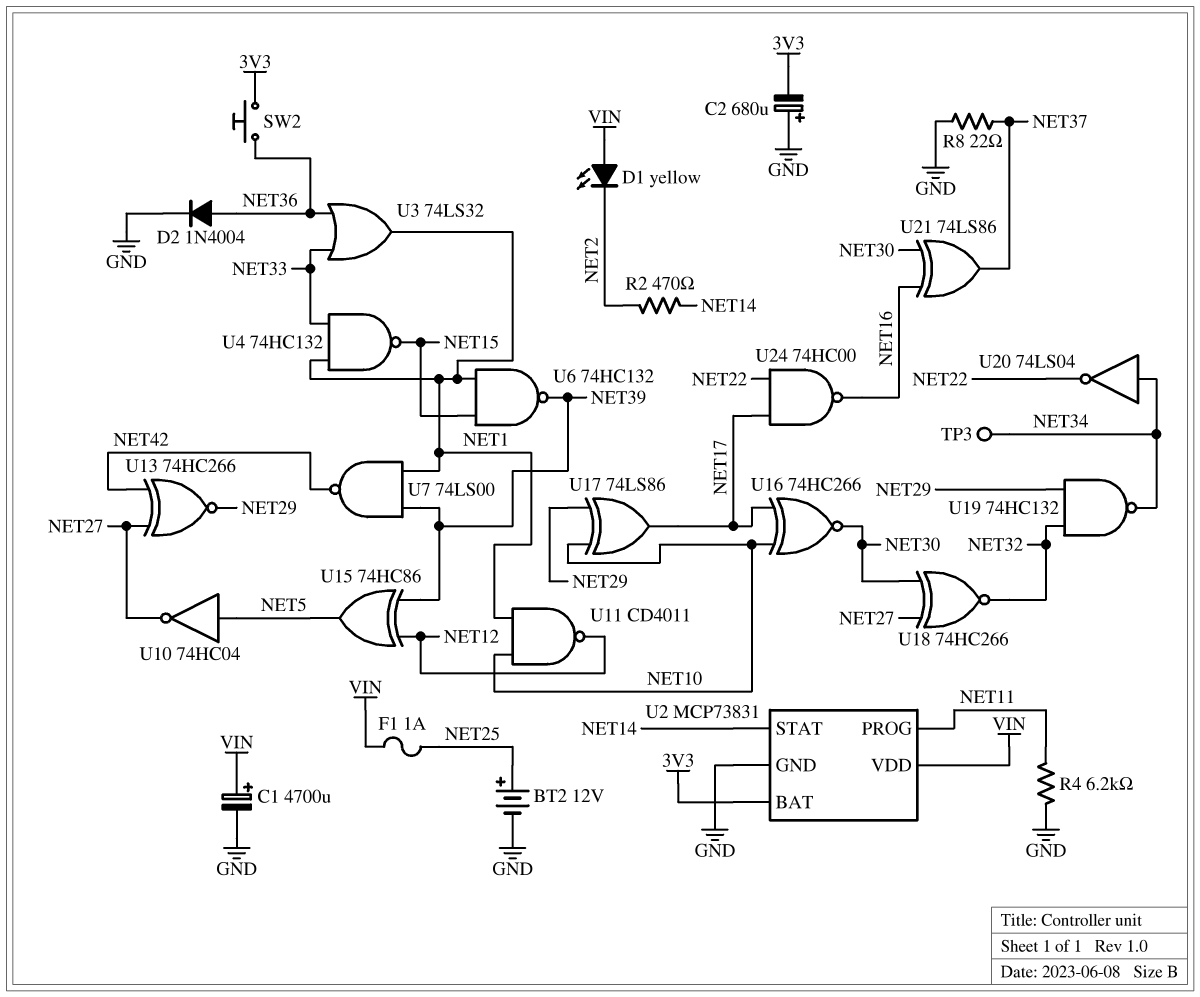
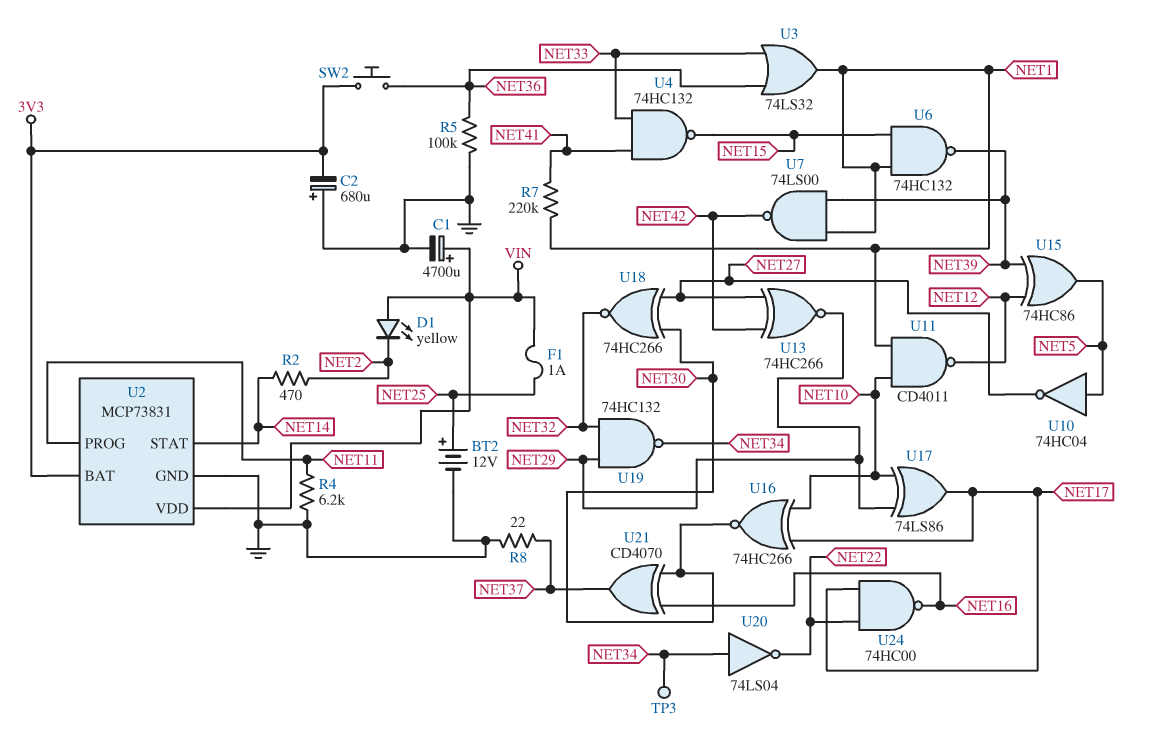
D2: diode 1N4004 (A NET36, K GND) -> none
R5: none -> 100k (GND, NET36)
R7: none -> 220k (NET1, NET41)
U4: NAND 74HC132 (in NET1, in NET33, out NET15) -> NAND 74HC132 (in NET33, in NET41, out NET15)
U21: XOR 74LS86 (in NET16, in NET30, out NET37) -> XOR CD4070 (in NET16, in NET30, out NET37)

